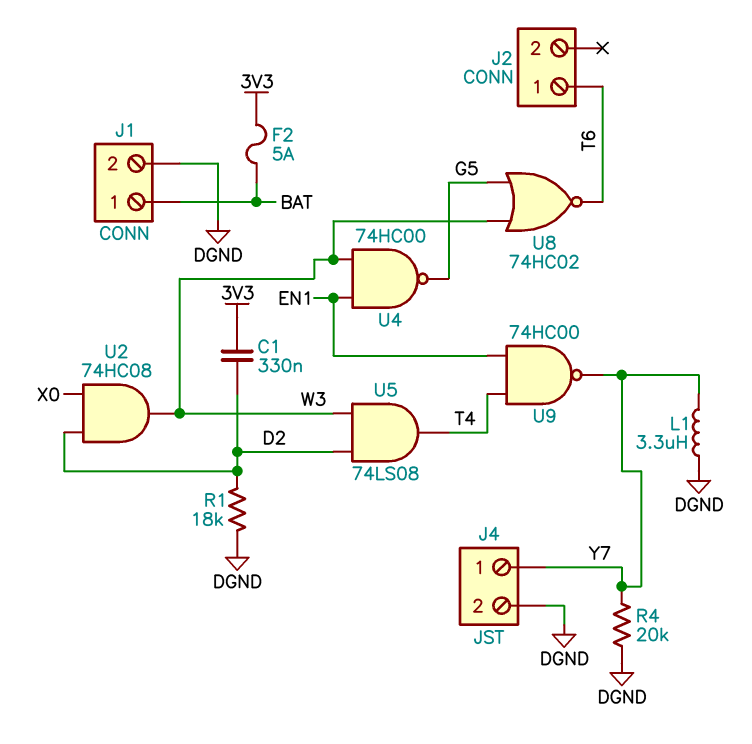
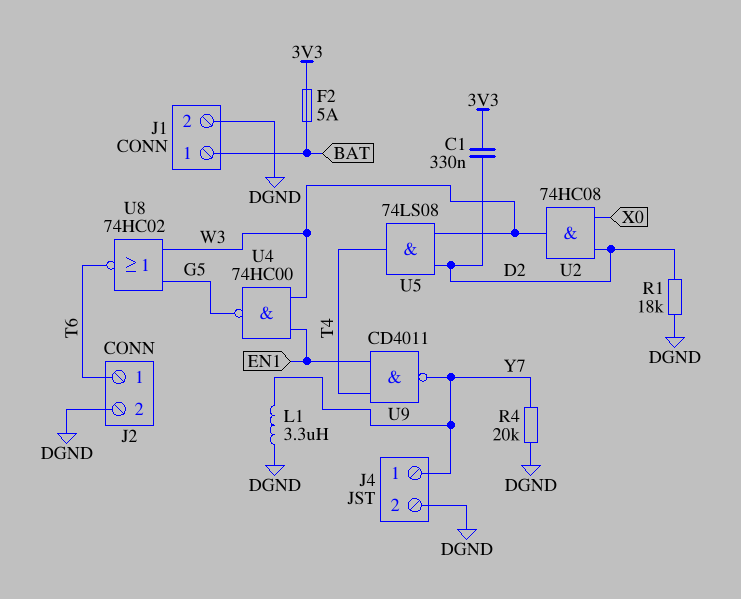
J2 pin 2: none -> DGND
U9: NAND 74HC00 (in EN1, in T4, out Y7) -> NAND CD4011 (in EN1, in T4, out Y7)

